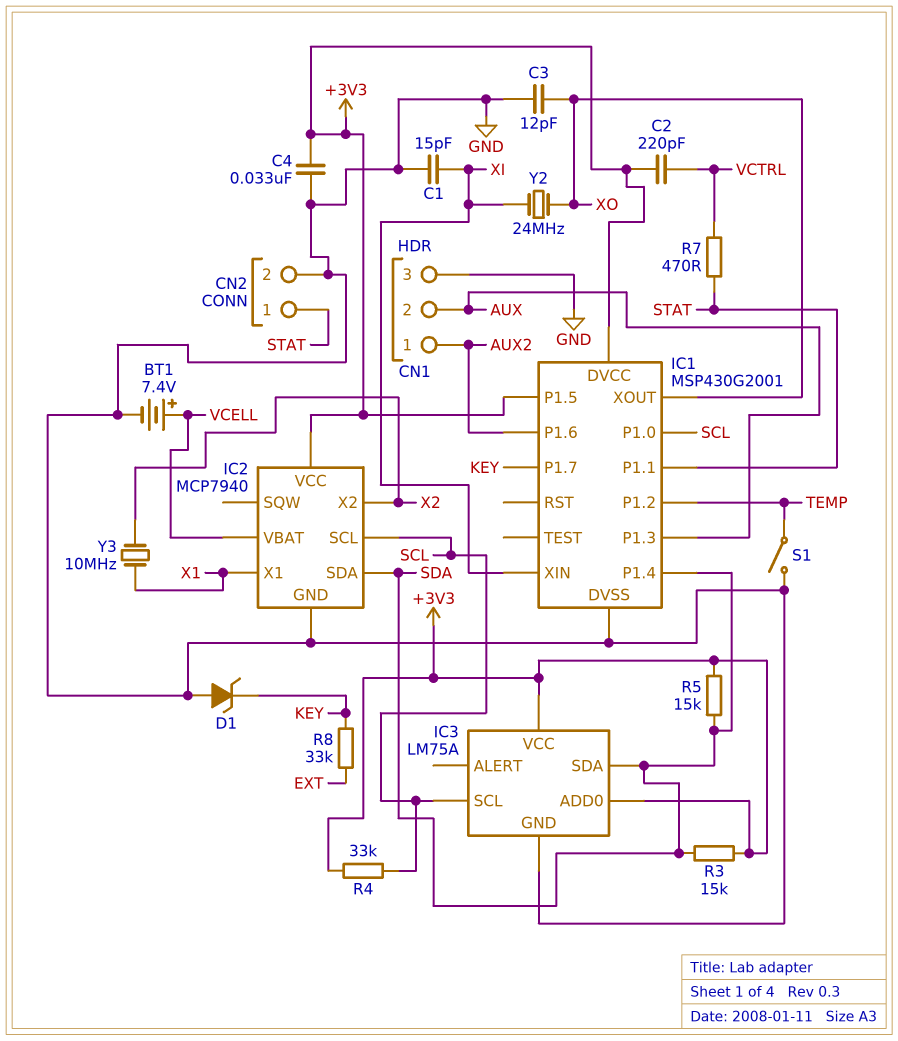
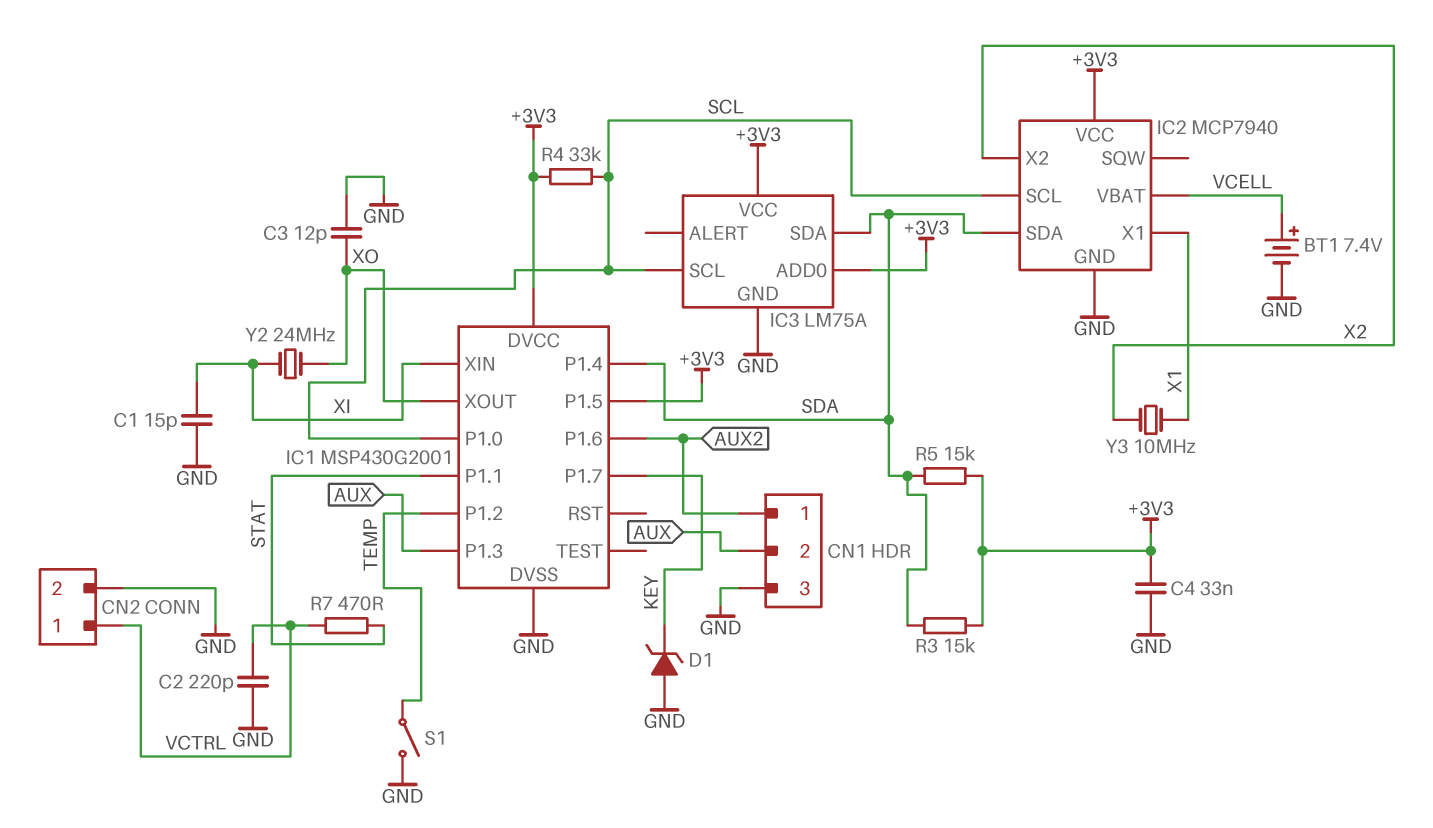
C2: 220pF (+3V3, VCTRL) -> 220pF (GND, VCTRL)
CN2 pin 1: STAT -> VCTRL
R8: 33k (EXT, KEY) -> none

